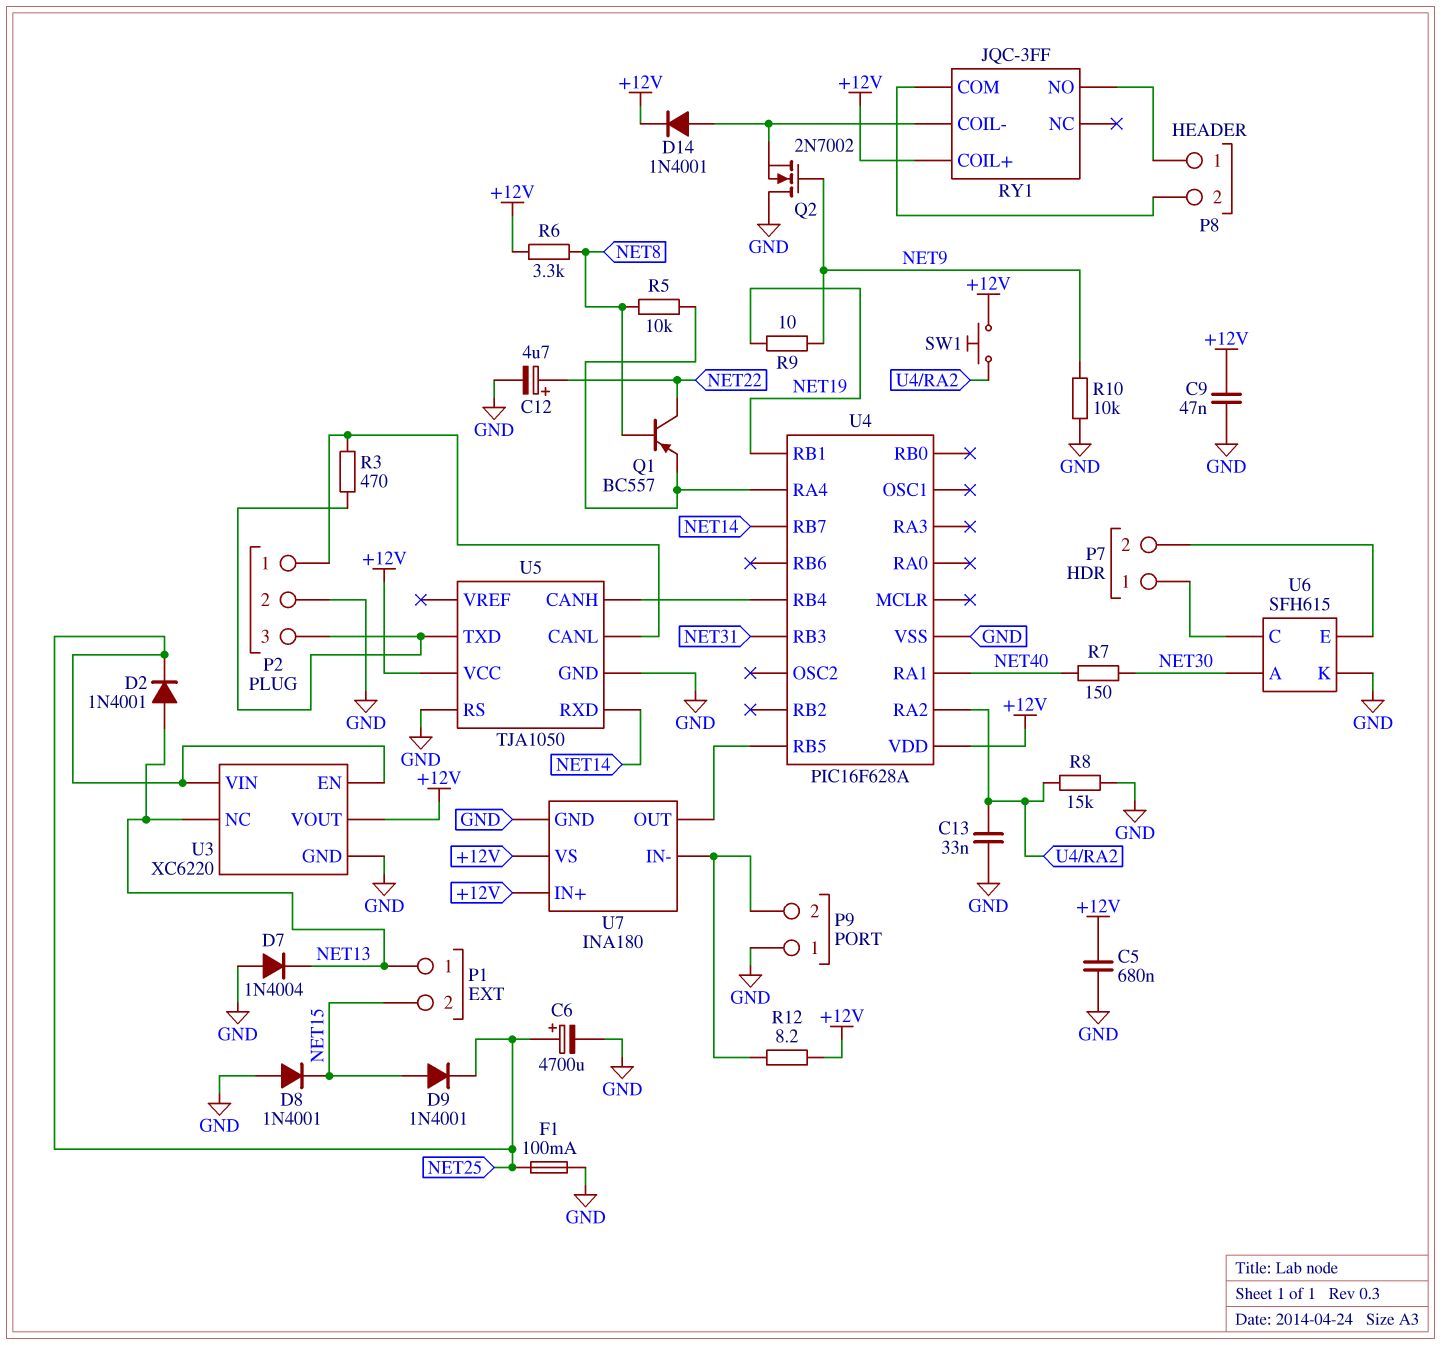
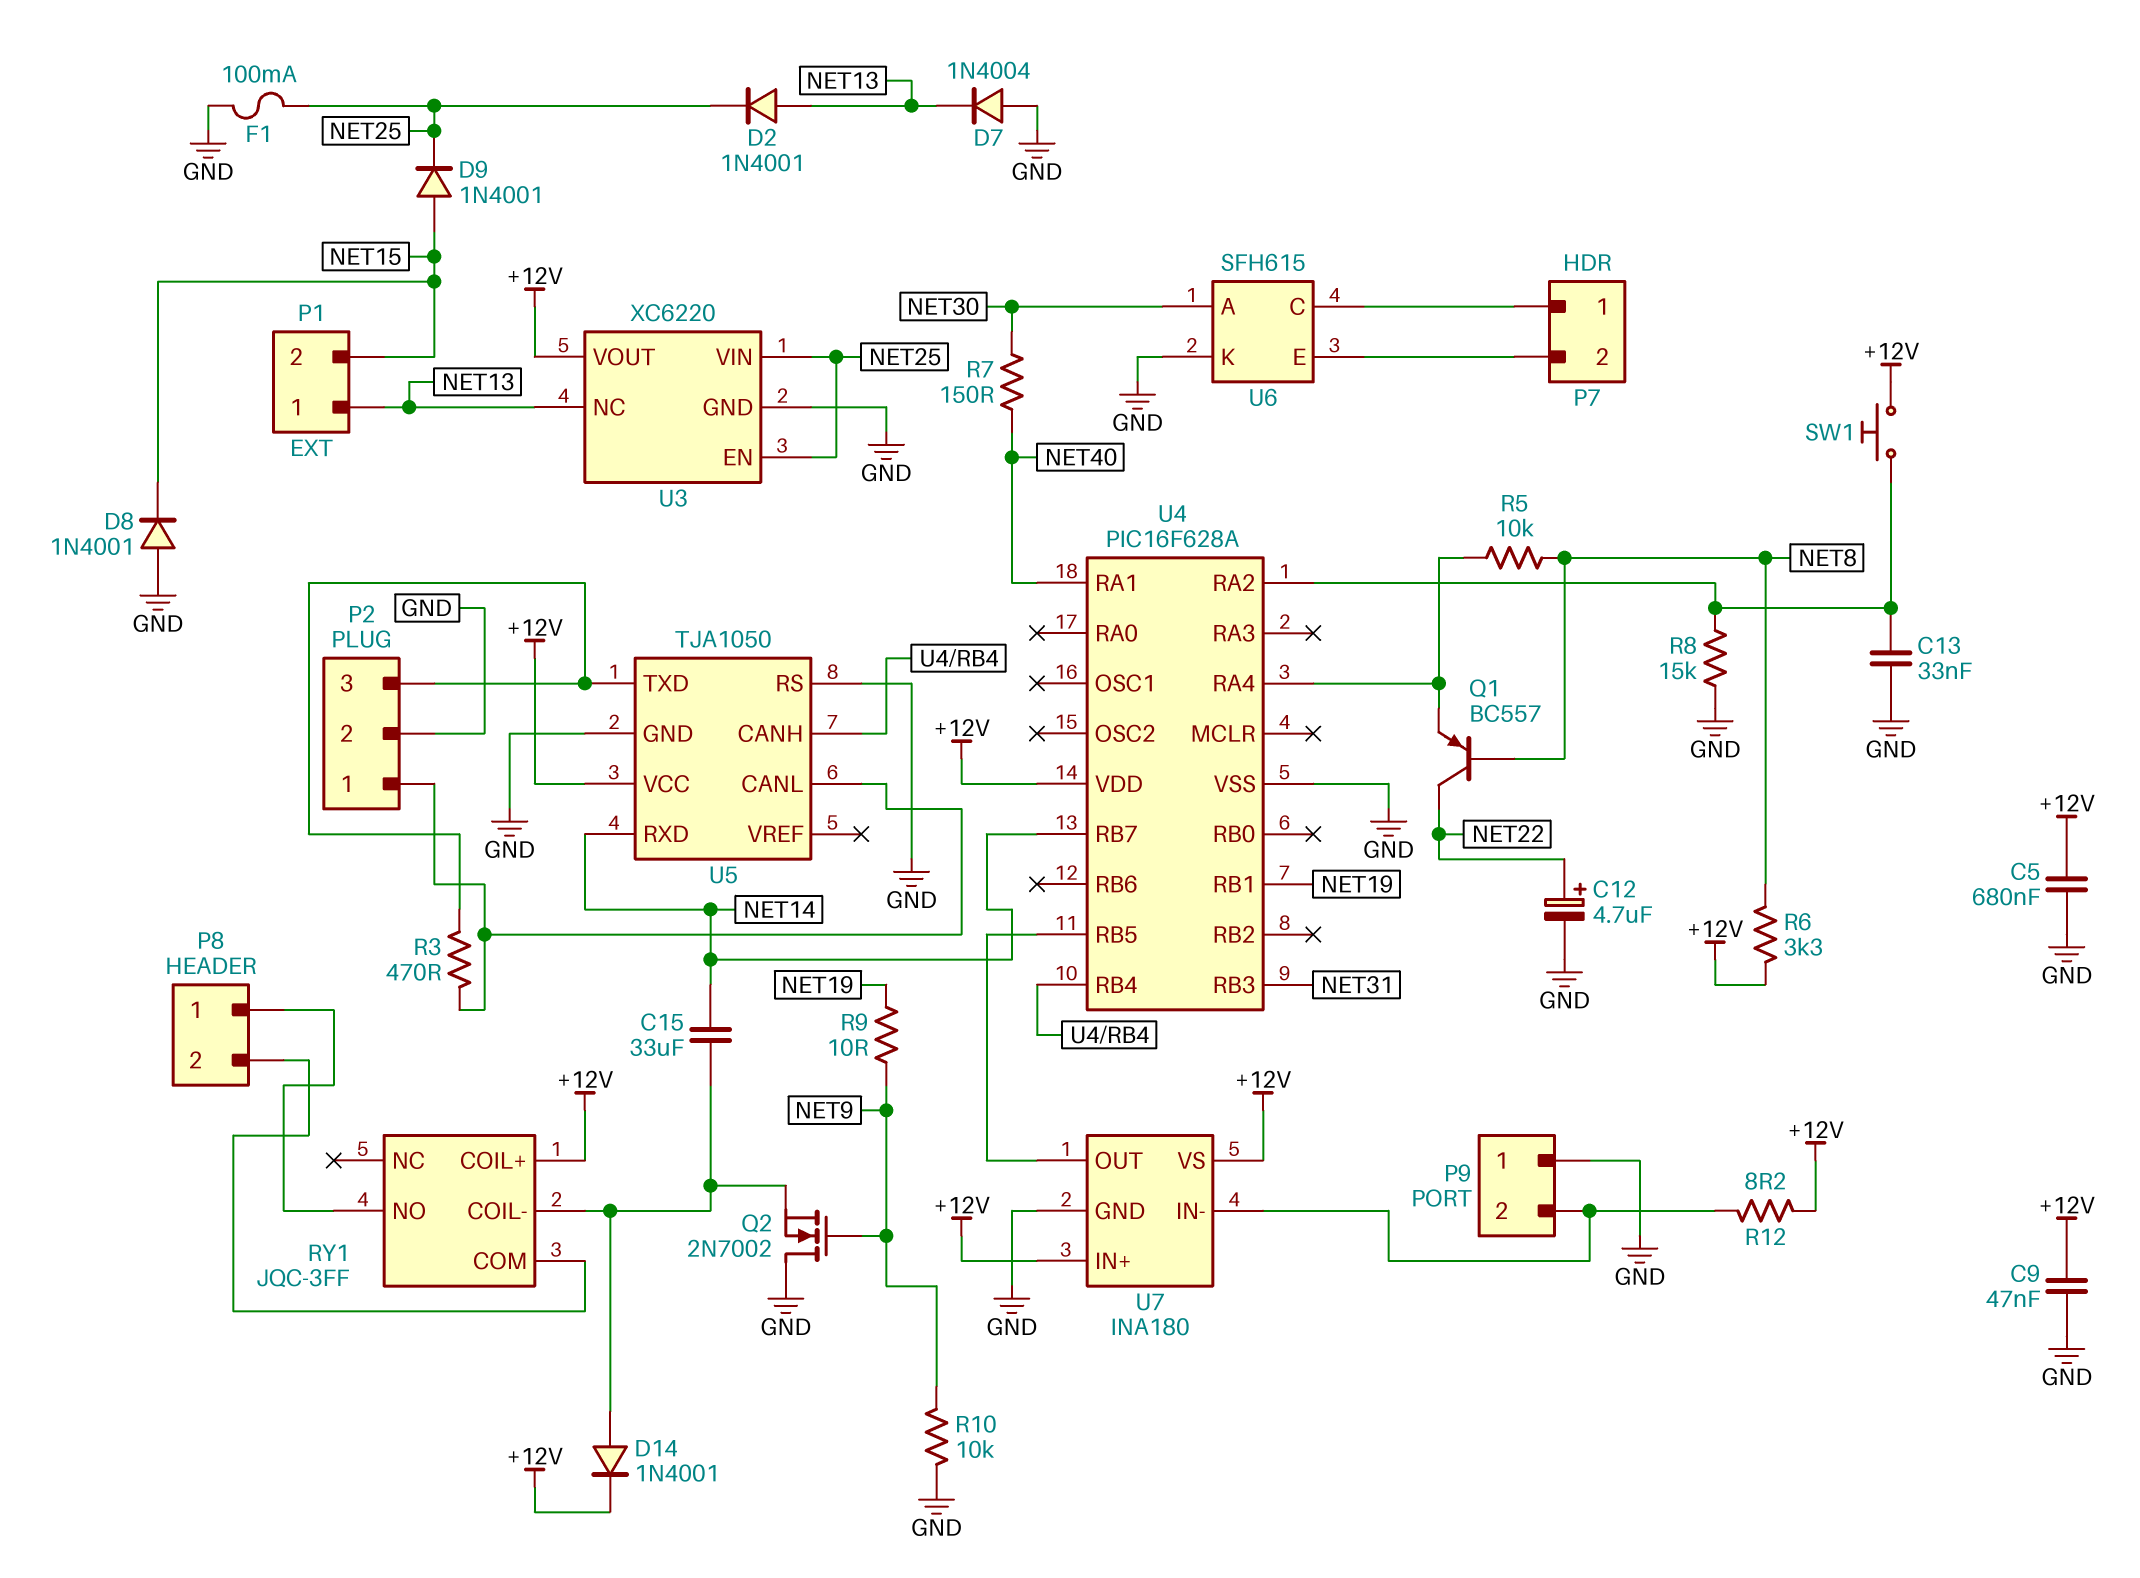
C6: 4700uF (plus NET25, minus GND) -> none
C15: none -> 33uF (NET14, RY1/COIL-)

